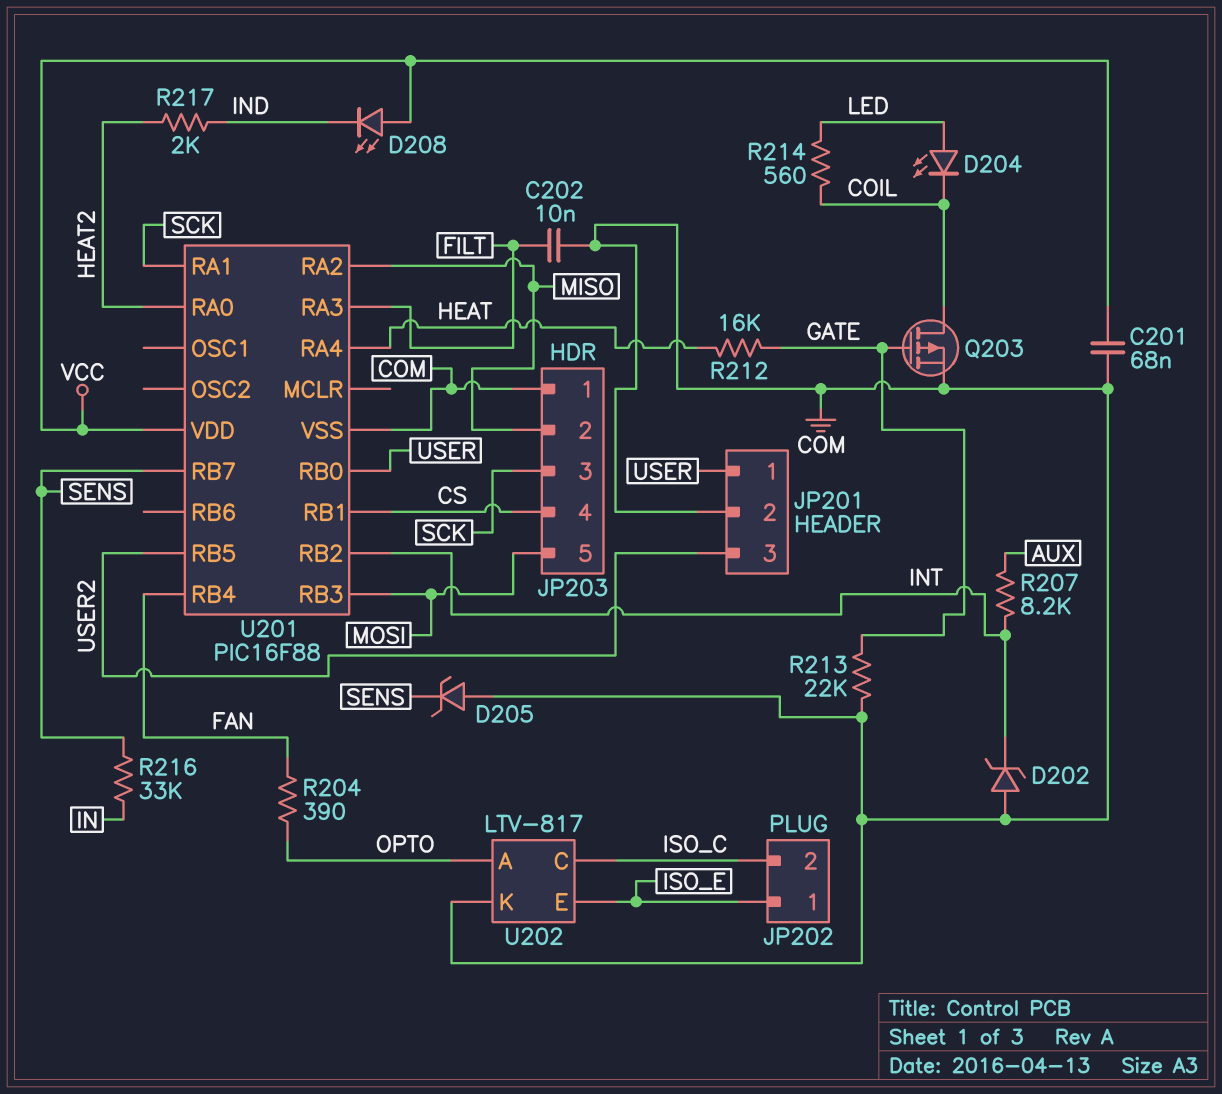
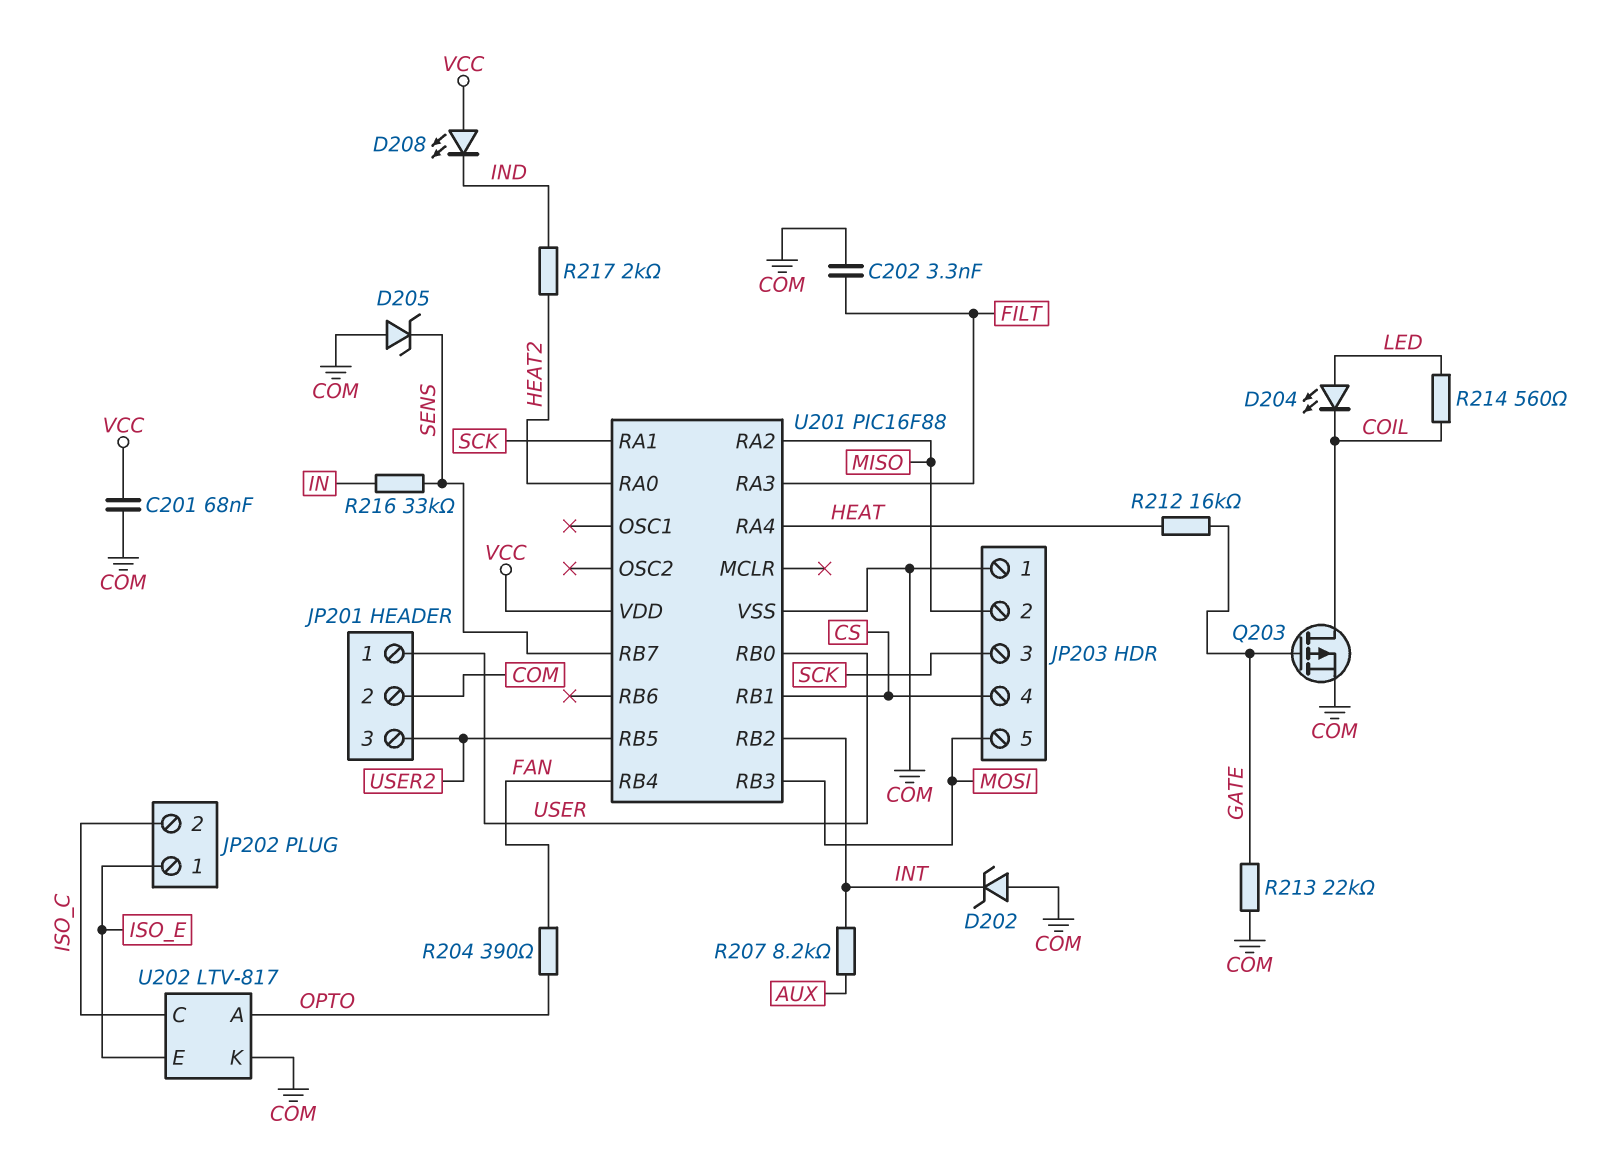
C202: 10nF (COM, FILT) -> 3.3nF (COM, FILT)

